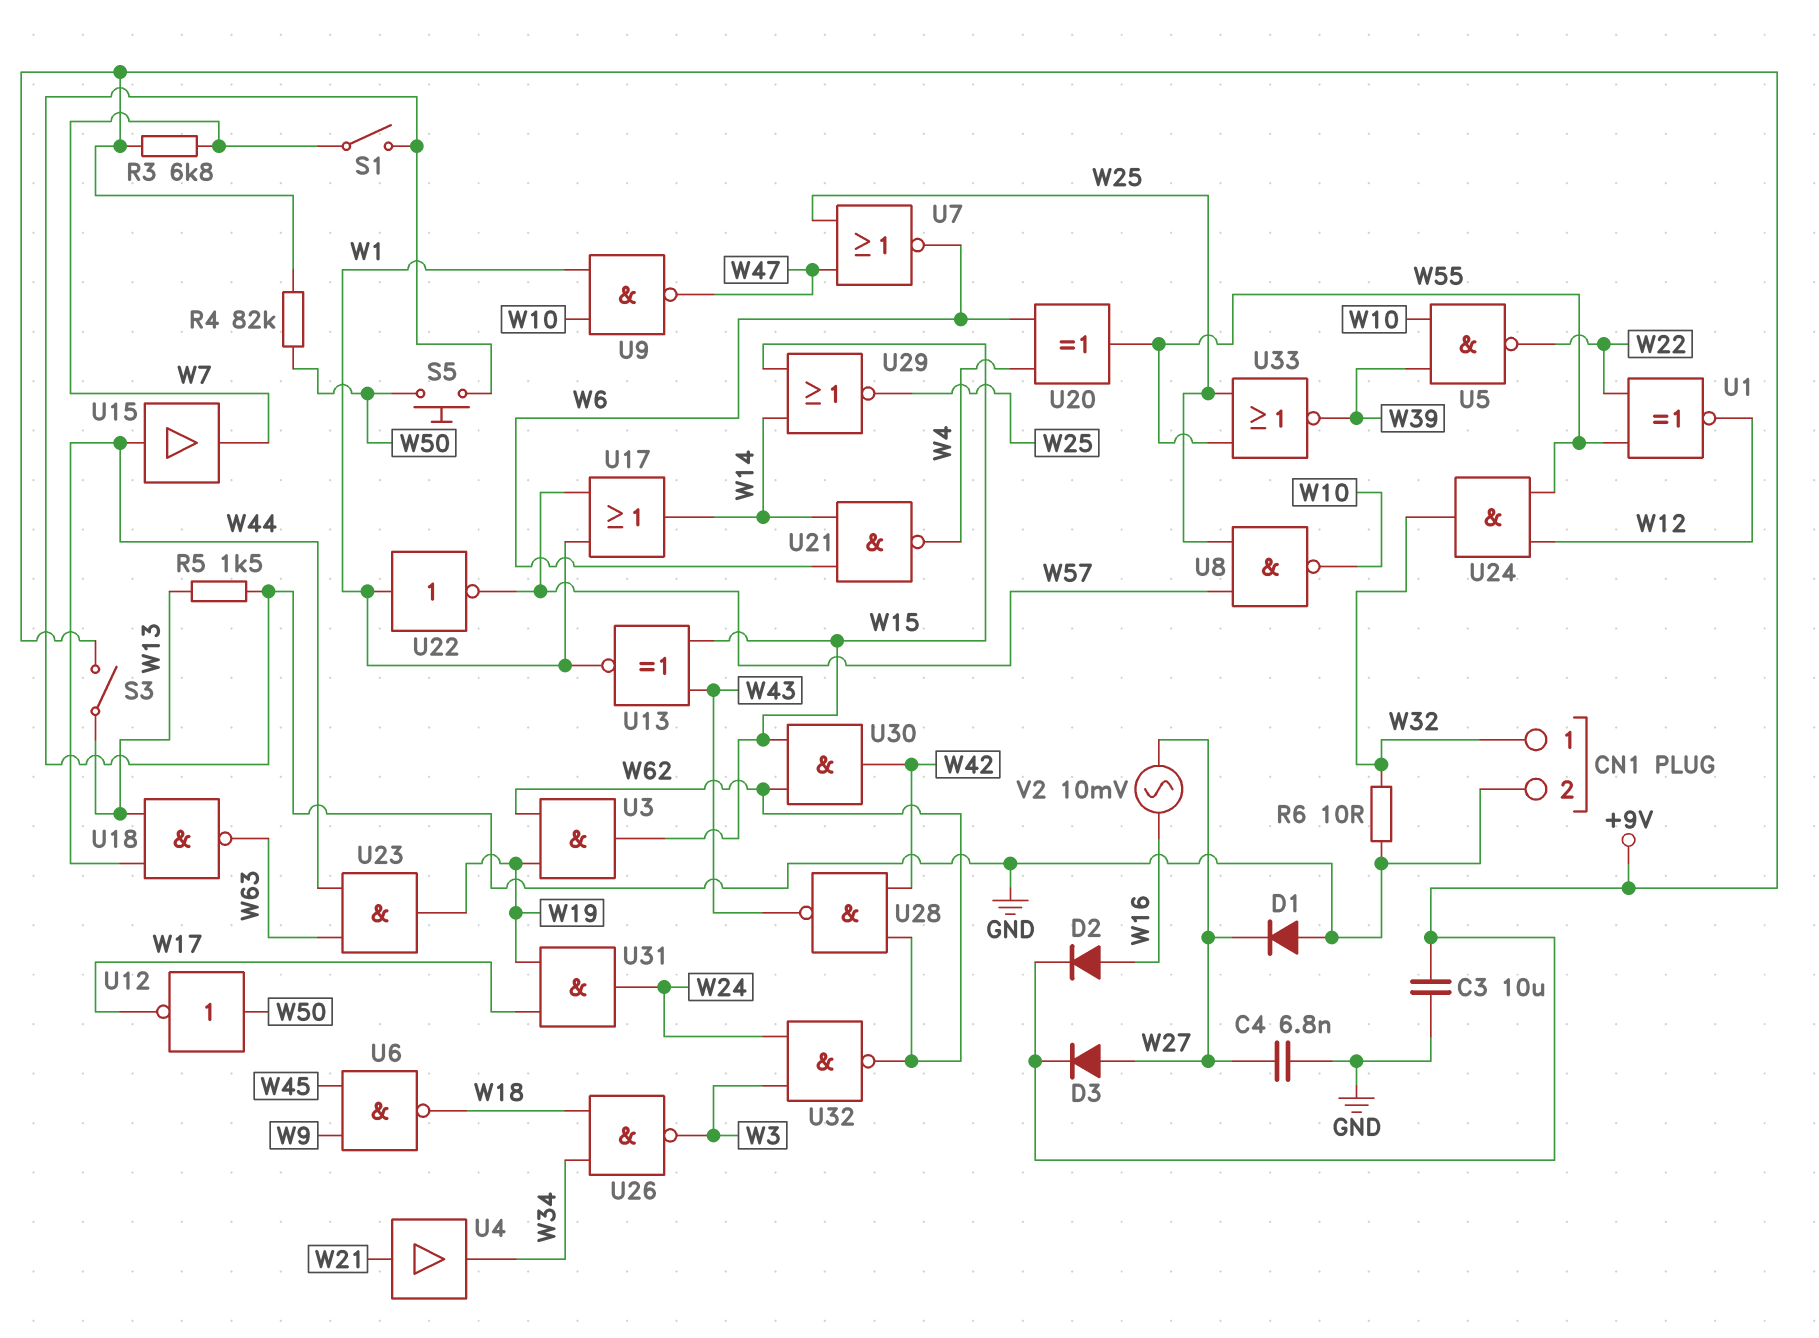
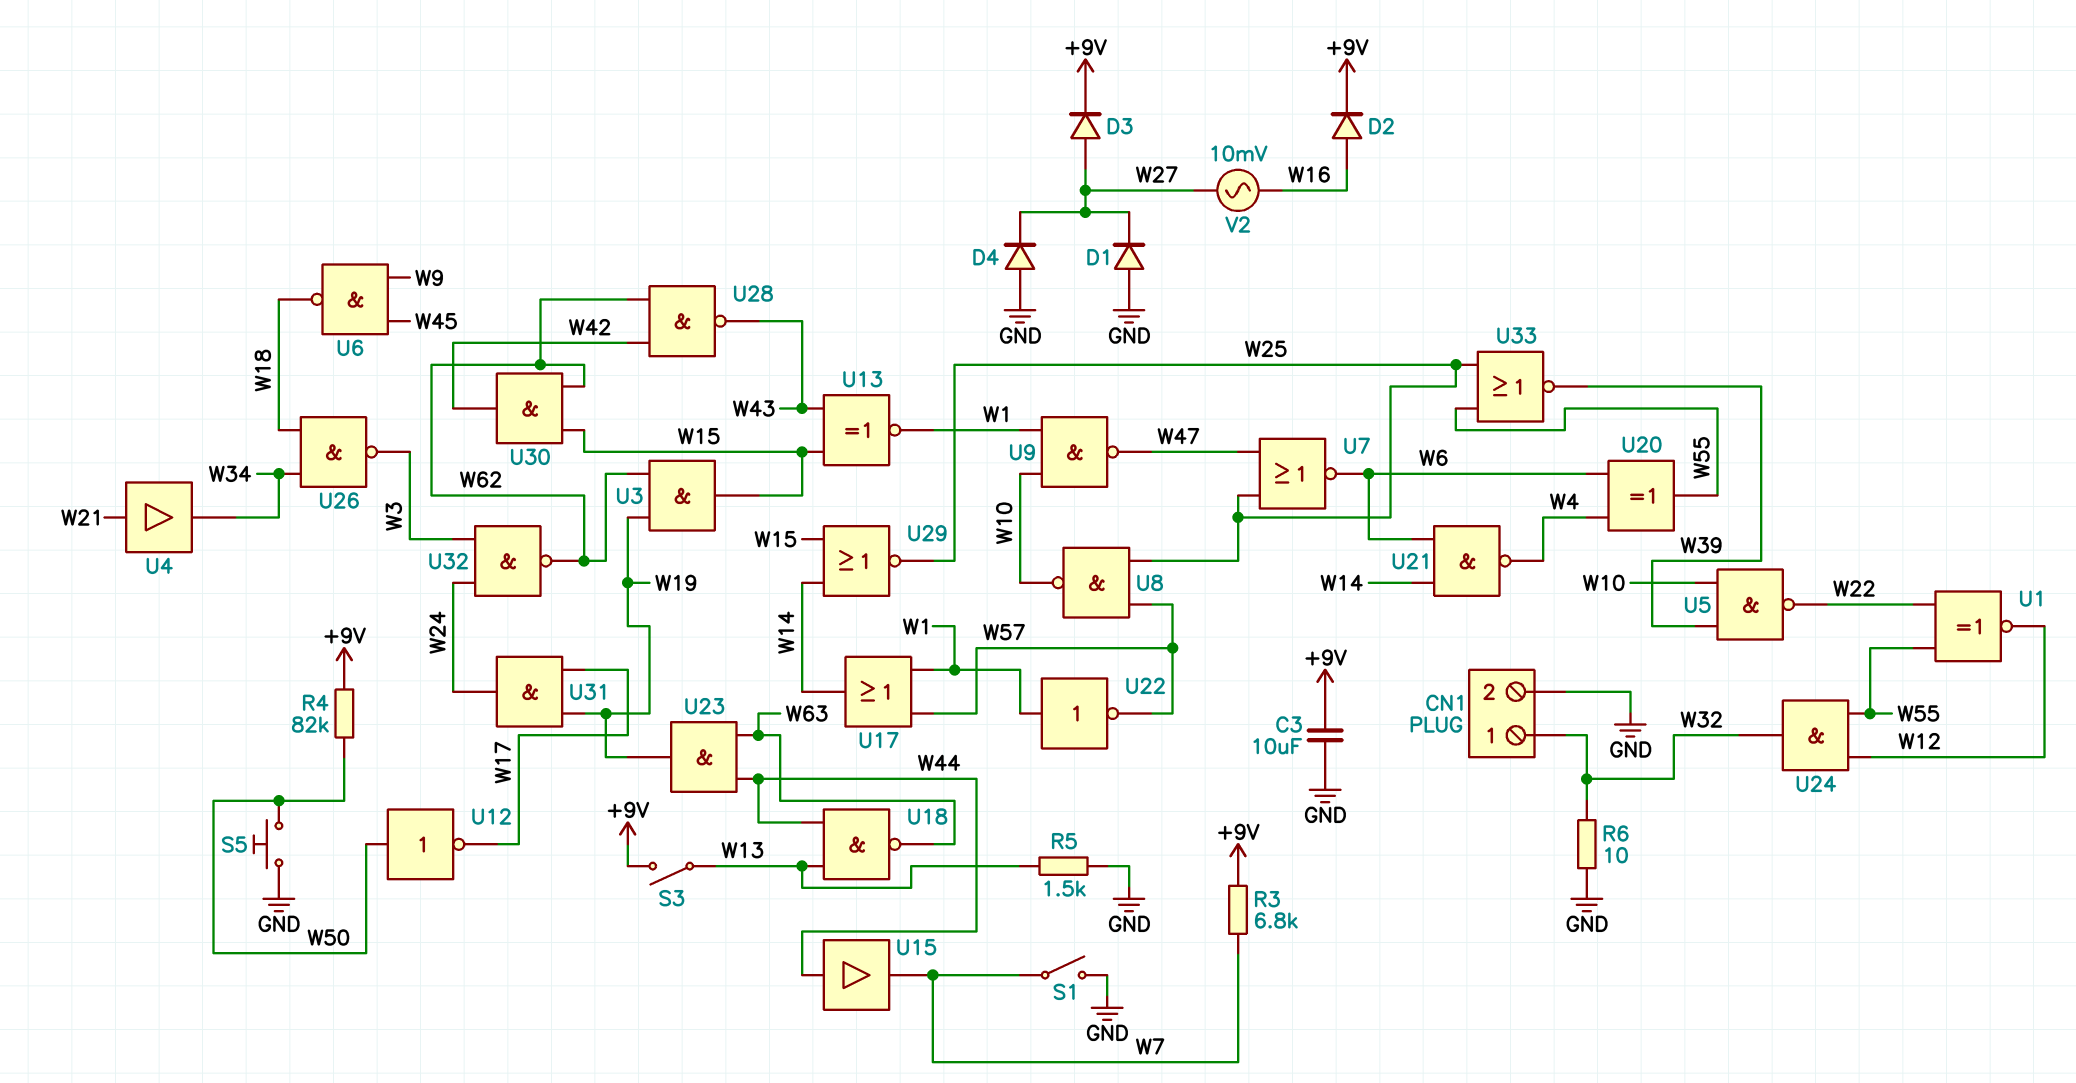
C4: 6.8nF (GND, W27) -> none
D4: none -> diode (A GND, K W27)

